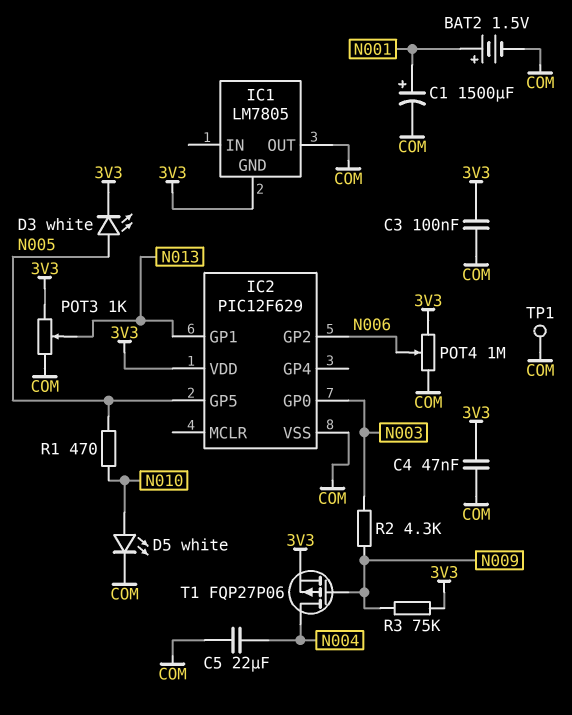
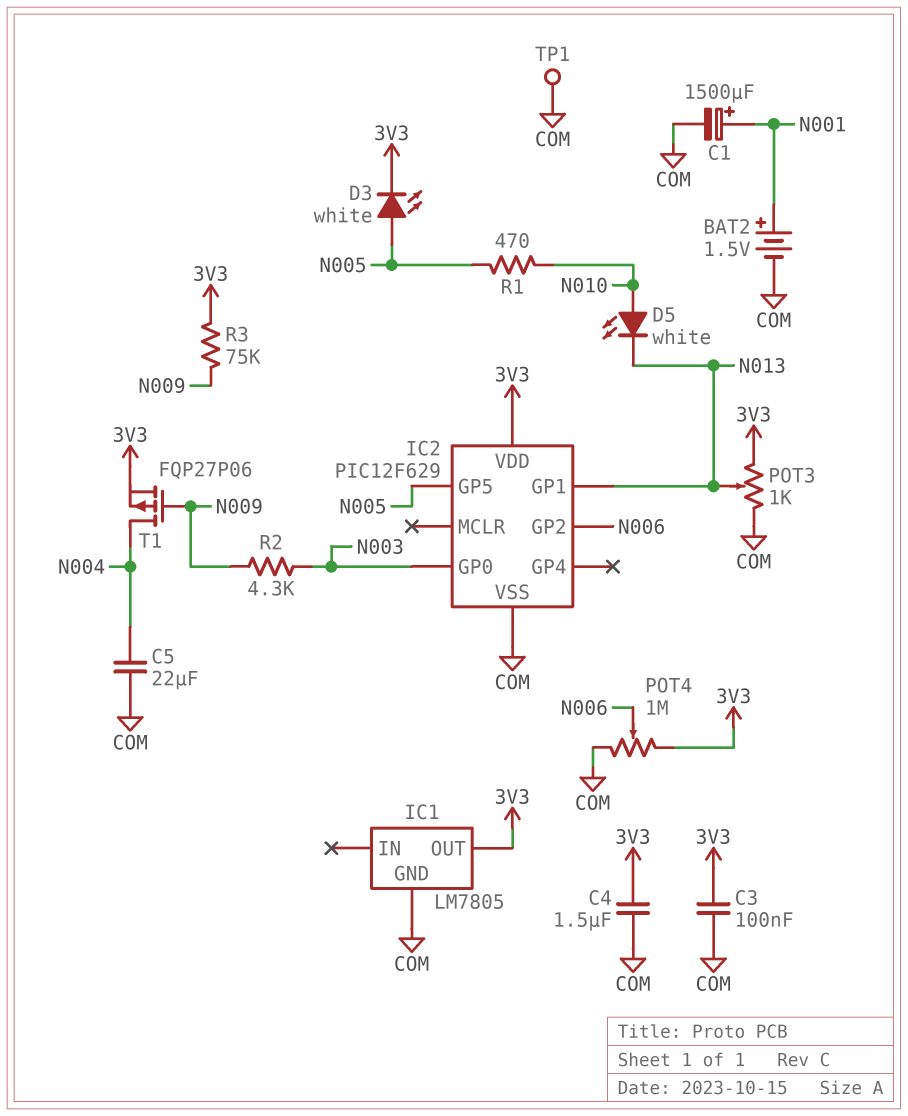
C4: 47nF (3V3, COM) -> 1.5uF (3V3, COM)
D5: LED white (A N010, K COM) -> LED white (A N010, K N013)
IC1 pin GND: 3V3 -> COM
IC1 pin OUT: COM -> 3V3

